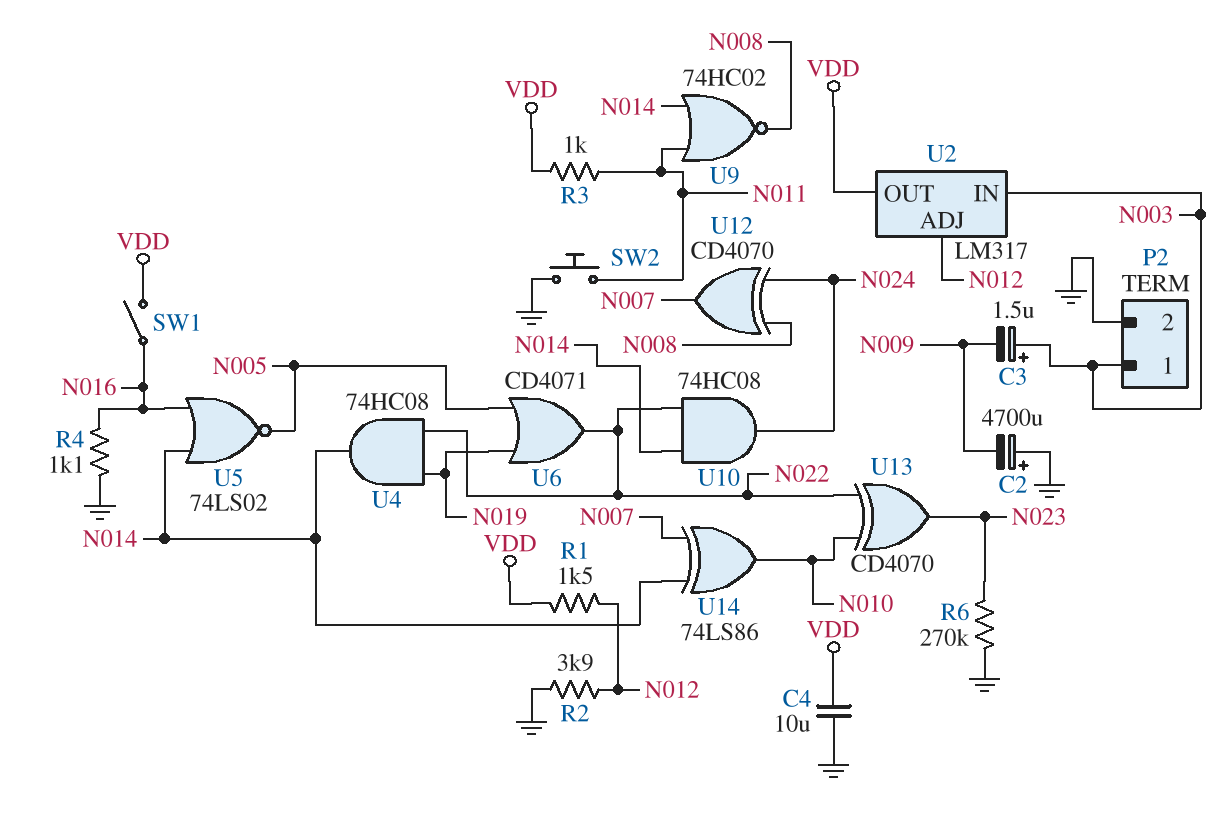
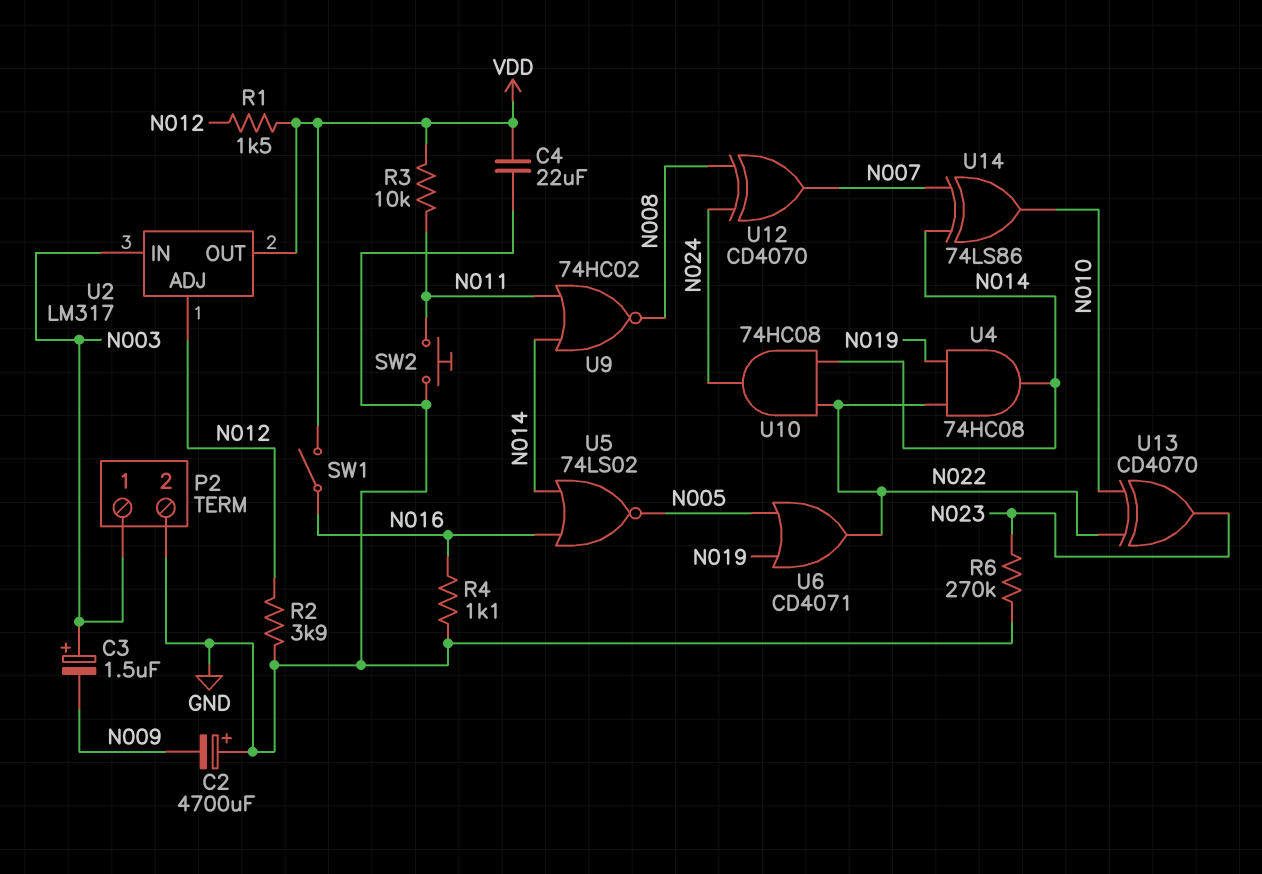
C4: 10uF (GND, VDD) -> 22uF (GND, VDD)
R3: 1k (N011, VDD) -> 10k (N011, VDD)

